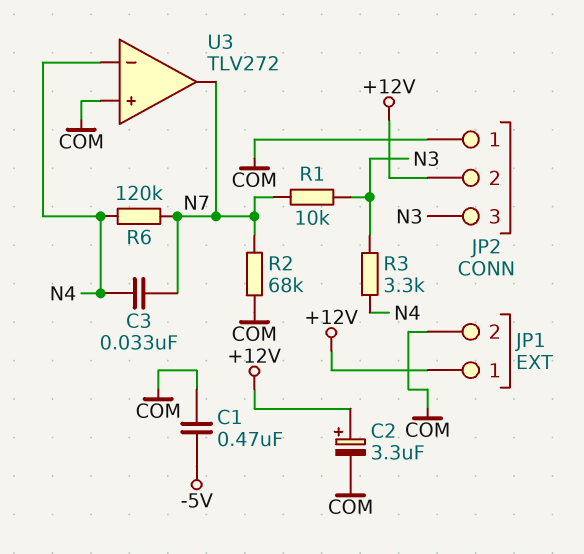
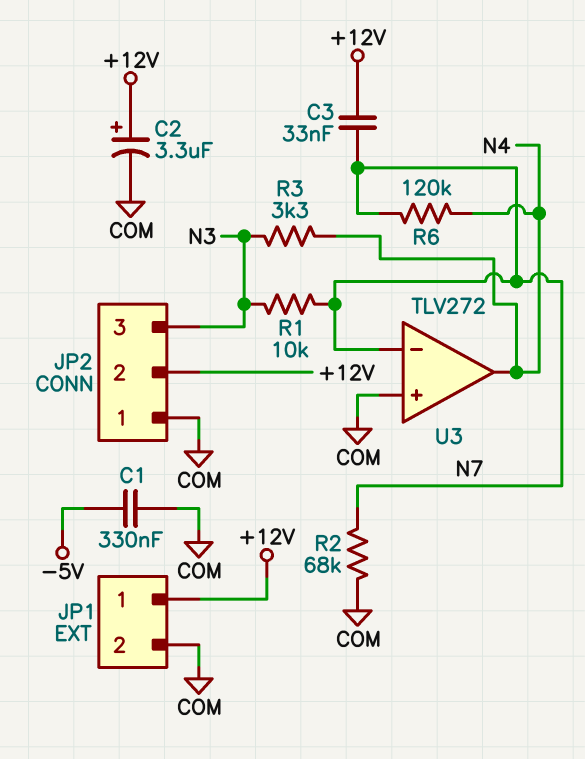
C1: 470nF (-5V, COM) -> 330nF (-5V, COM)
C3: 33nF (N4, N7) -> 33nF (+12V, N7)
U3 pin in-: N4 -> N7
U3 pin out: N7 -> N4

